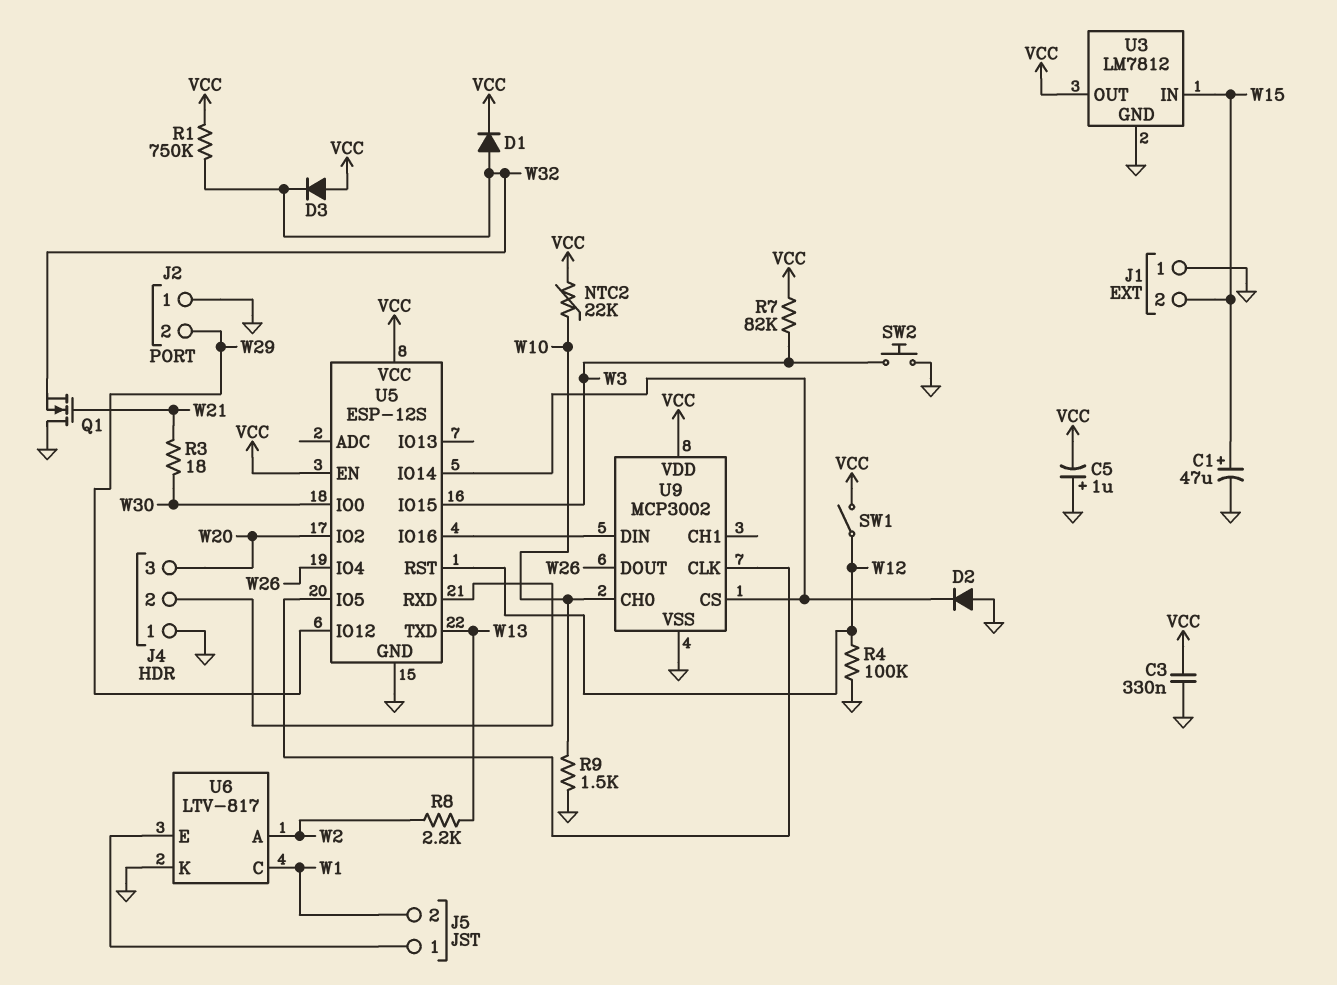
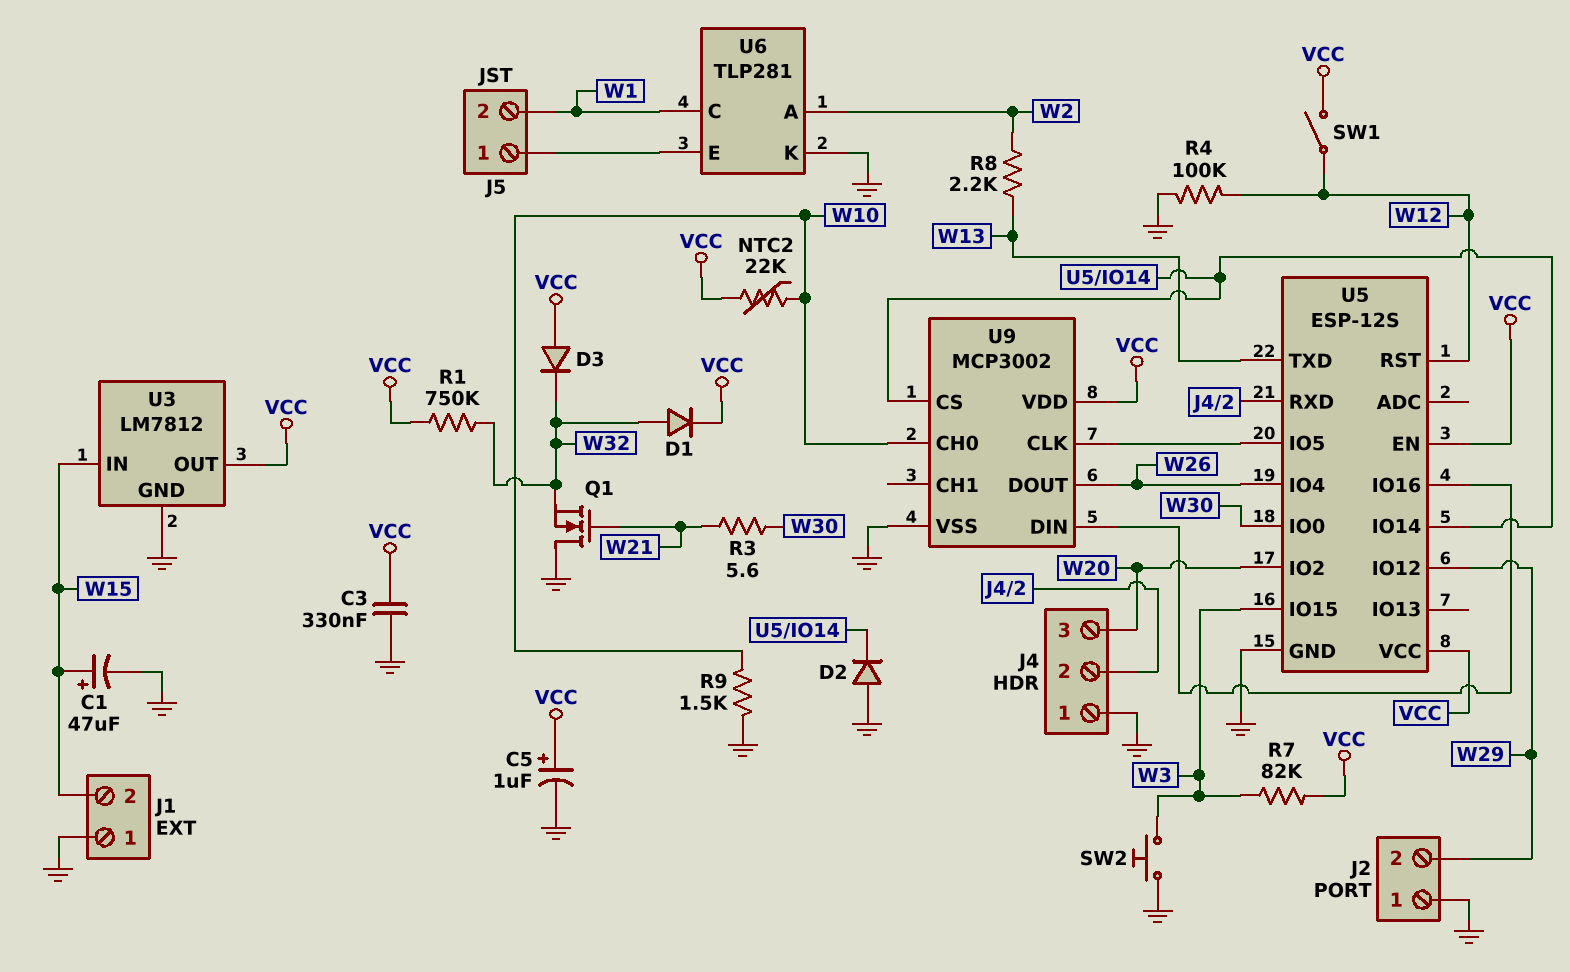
C5: 1uF (plus GND, minus VCC) -> 1uF (plus VCC, minus GND)
R3: 18 (W21, W30) -> 5.6 (W21, W30)
U6: LTV-817 -> TLP281

